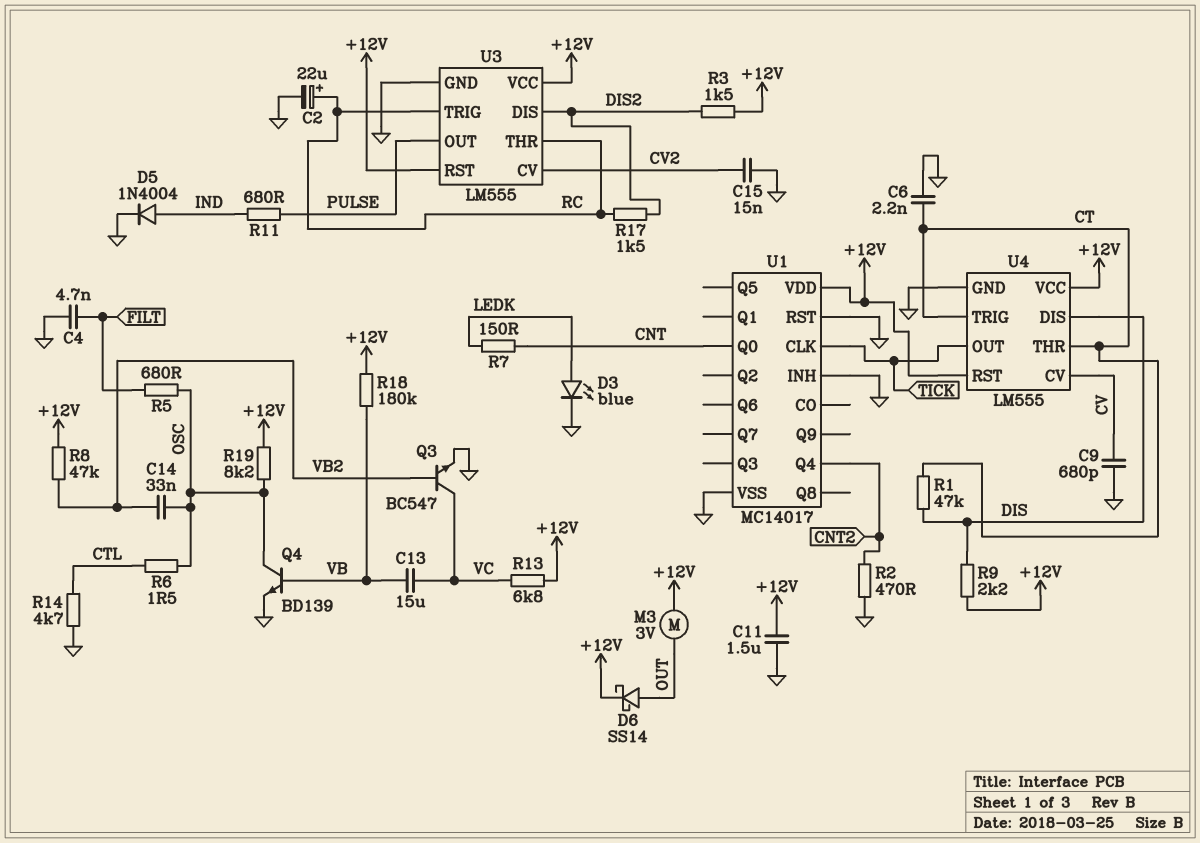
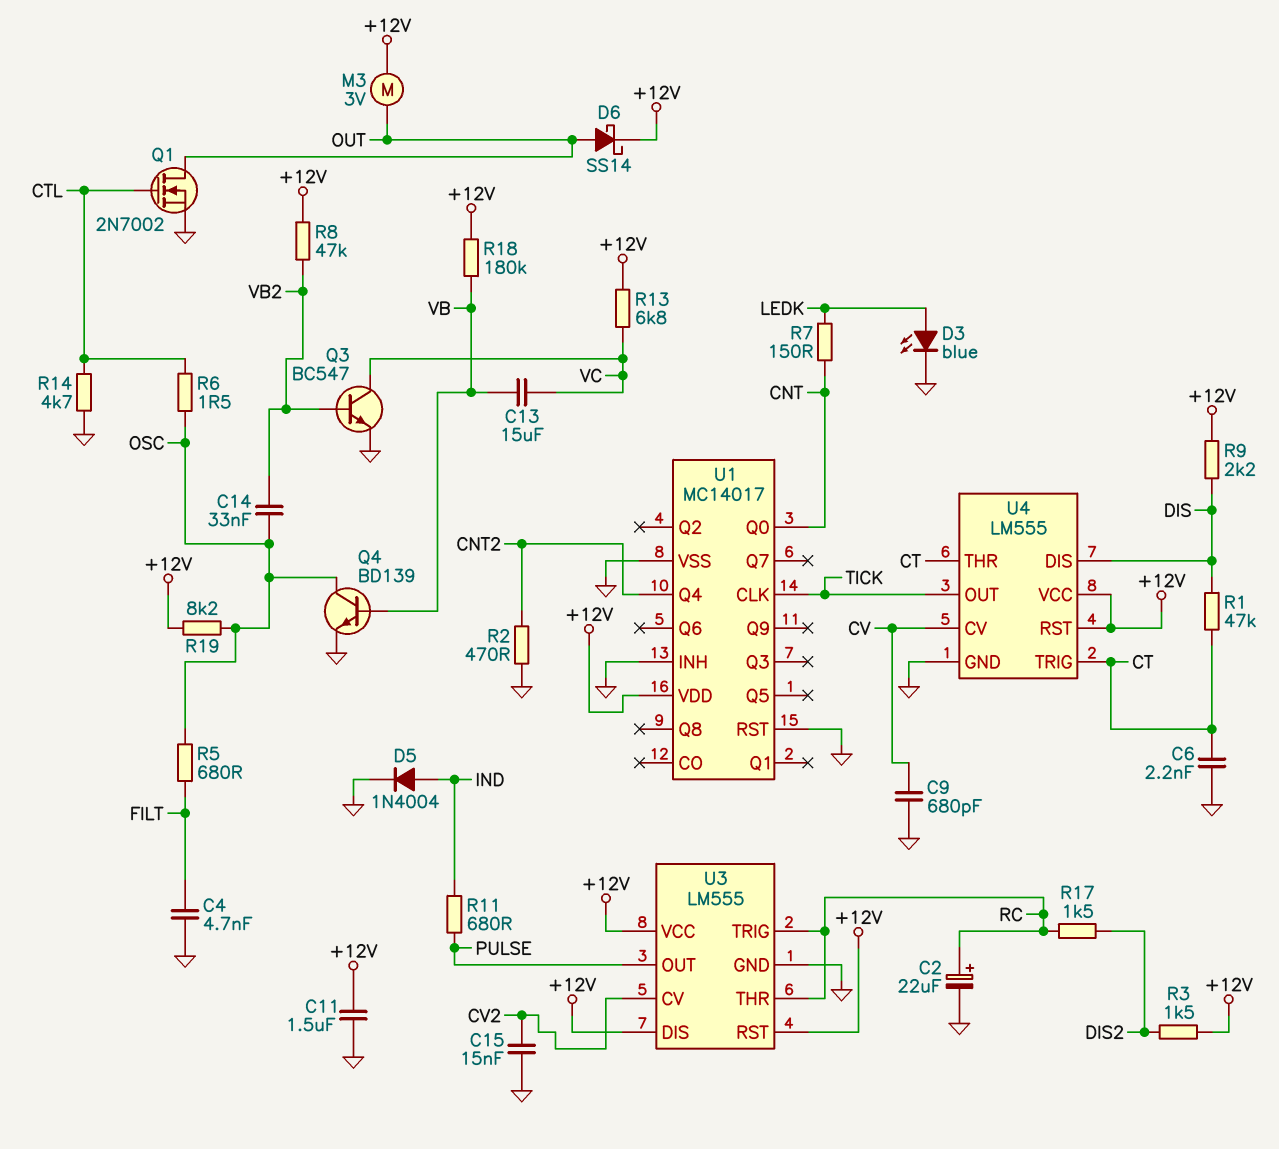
Q1: none -> NMOS 2N7002 (G CTL, D OUT, S GND)
U3 pin DIS: DIS2 -> +12V

